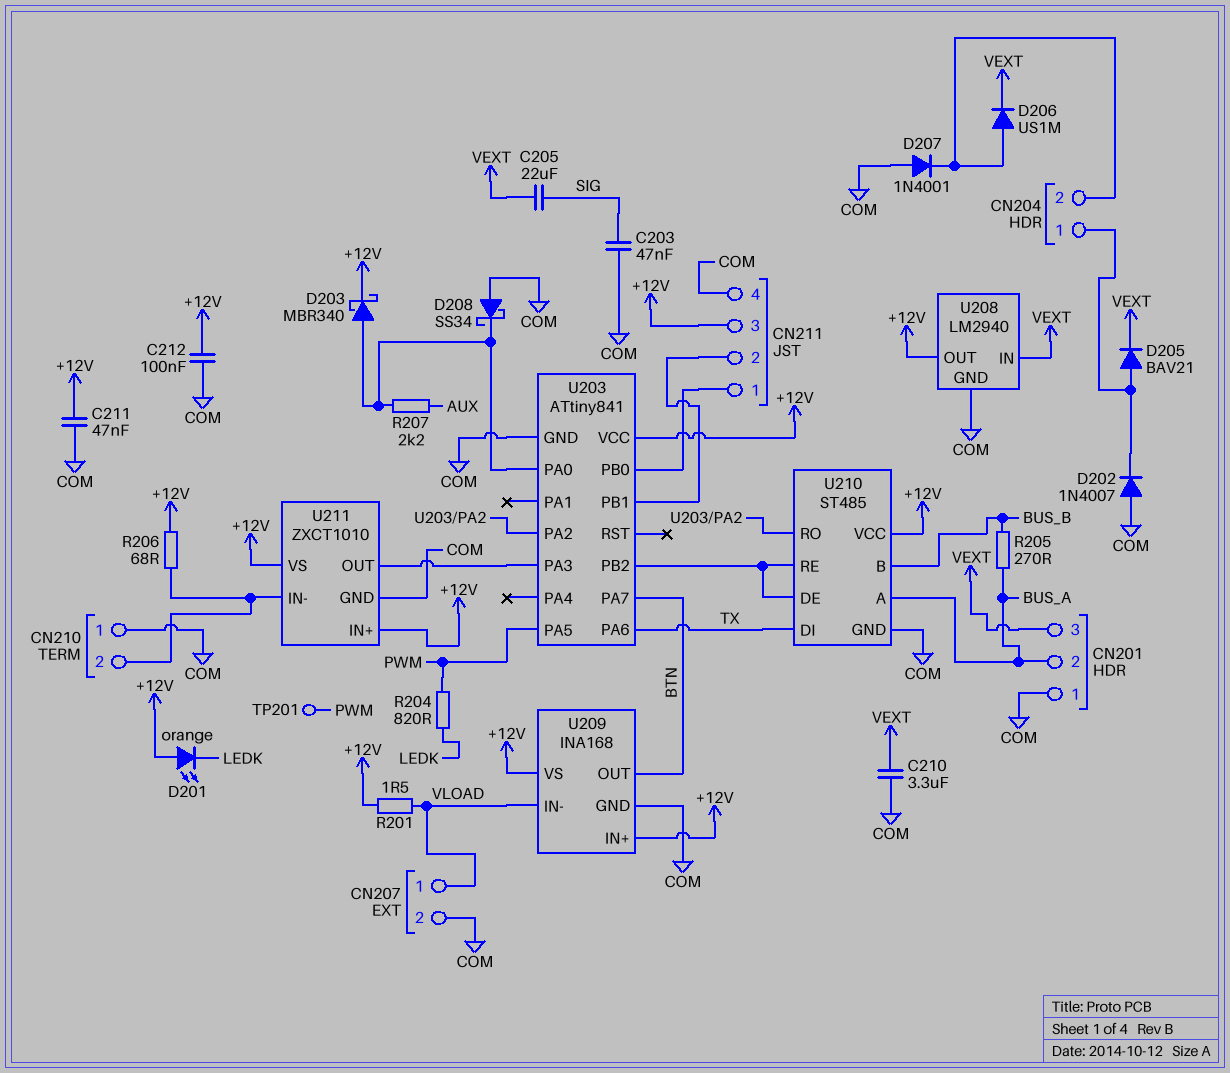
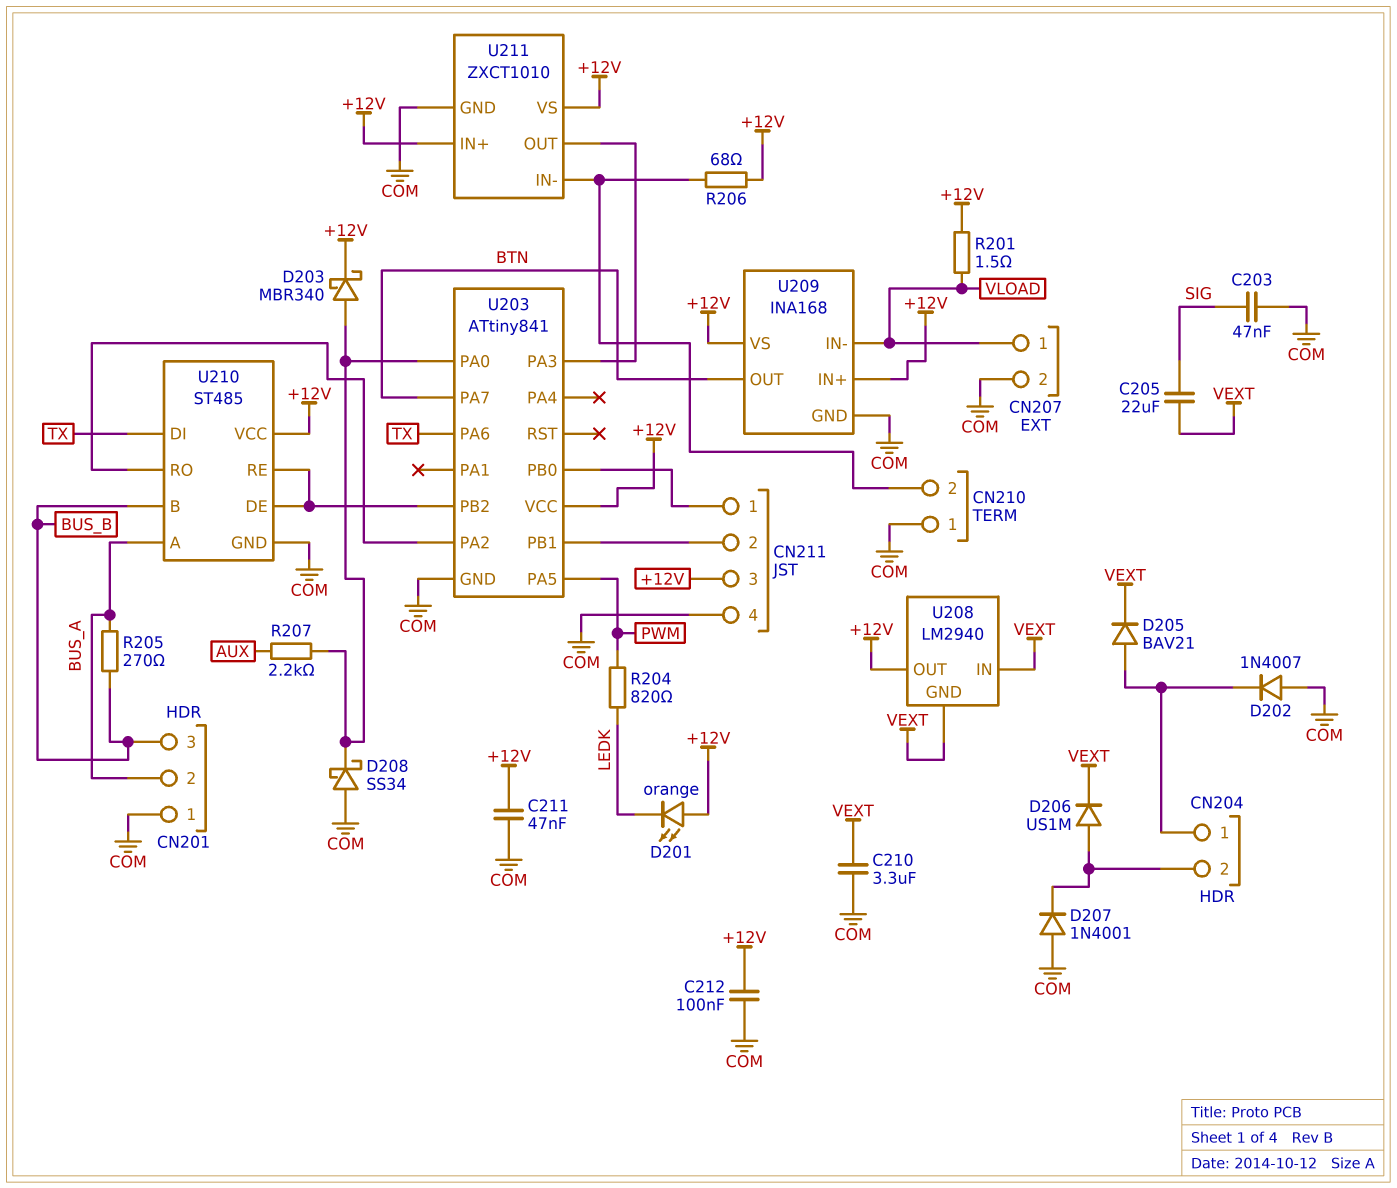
CN201 pin 3: VEXT -> BUS_B
TP201: test point (PWM) -> none
U208 pin GND: COM -> VEXT

